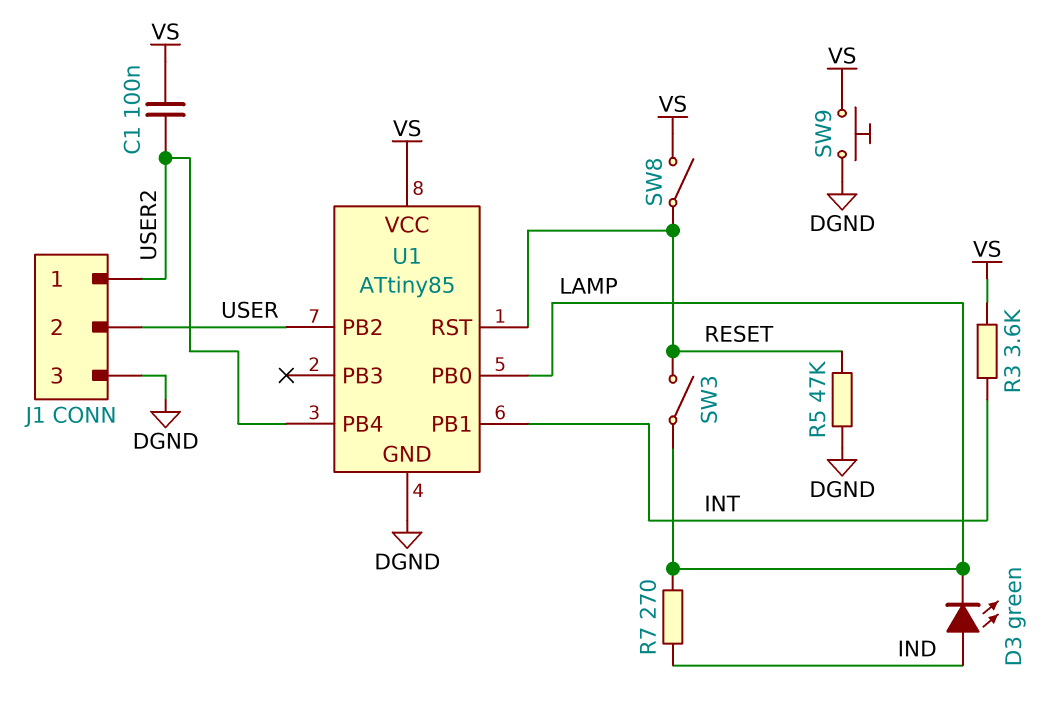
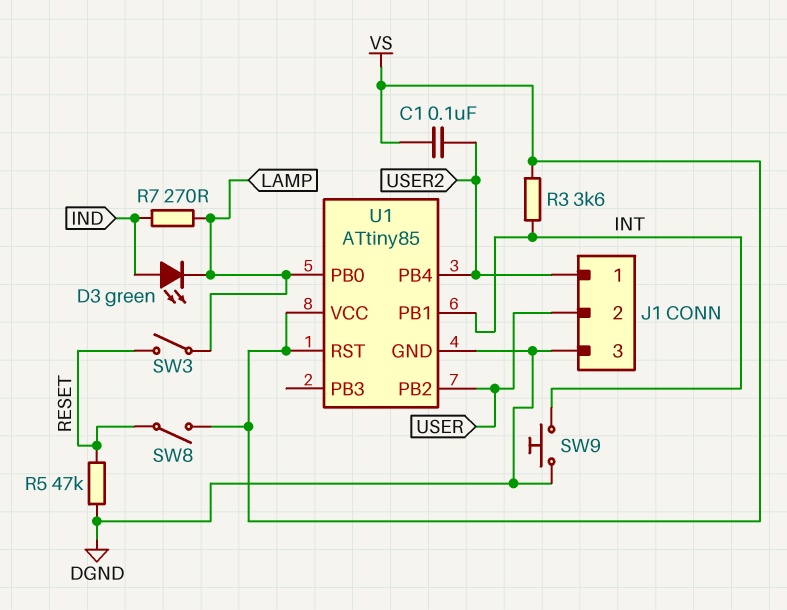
SW9: button (DGND, VS) -> button (DGND, INT)
U1 pin RST: RESET -> VS

